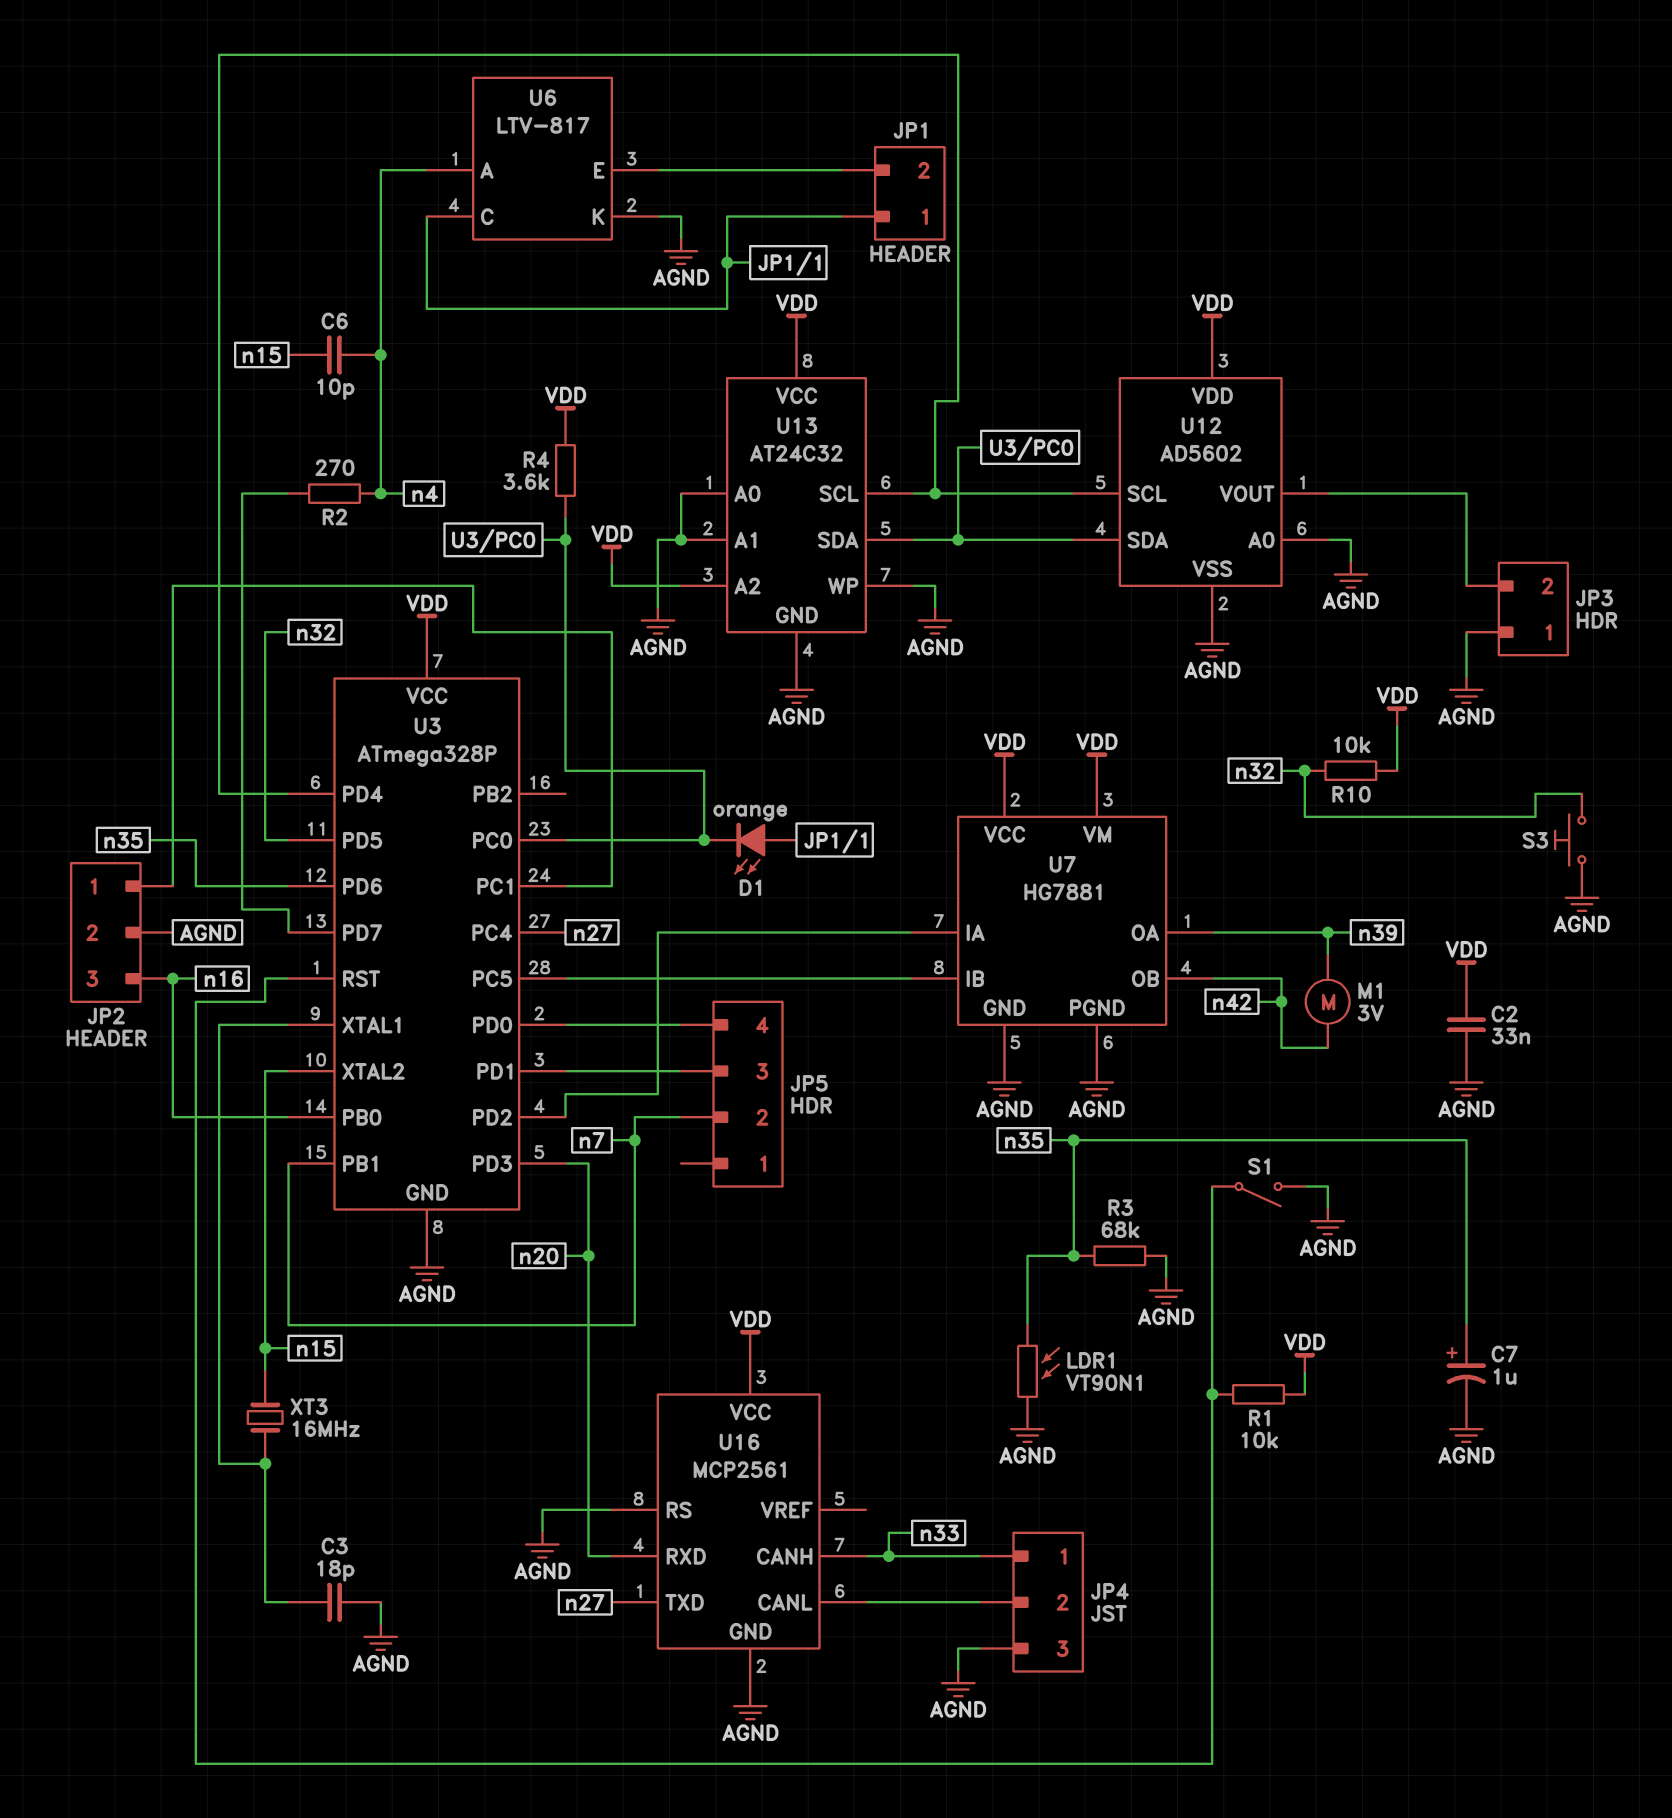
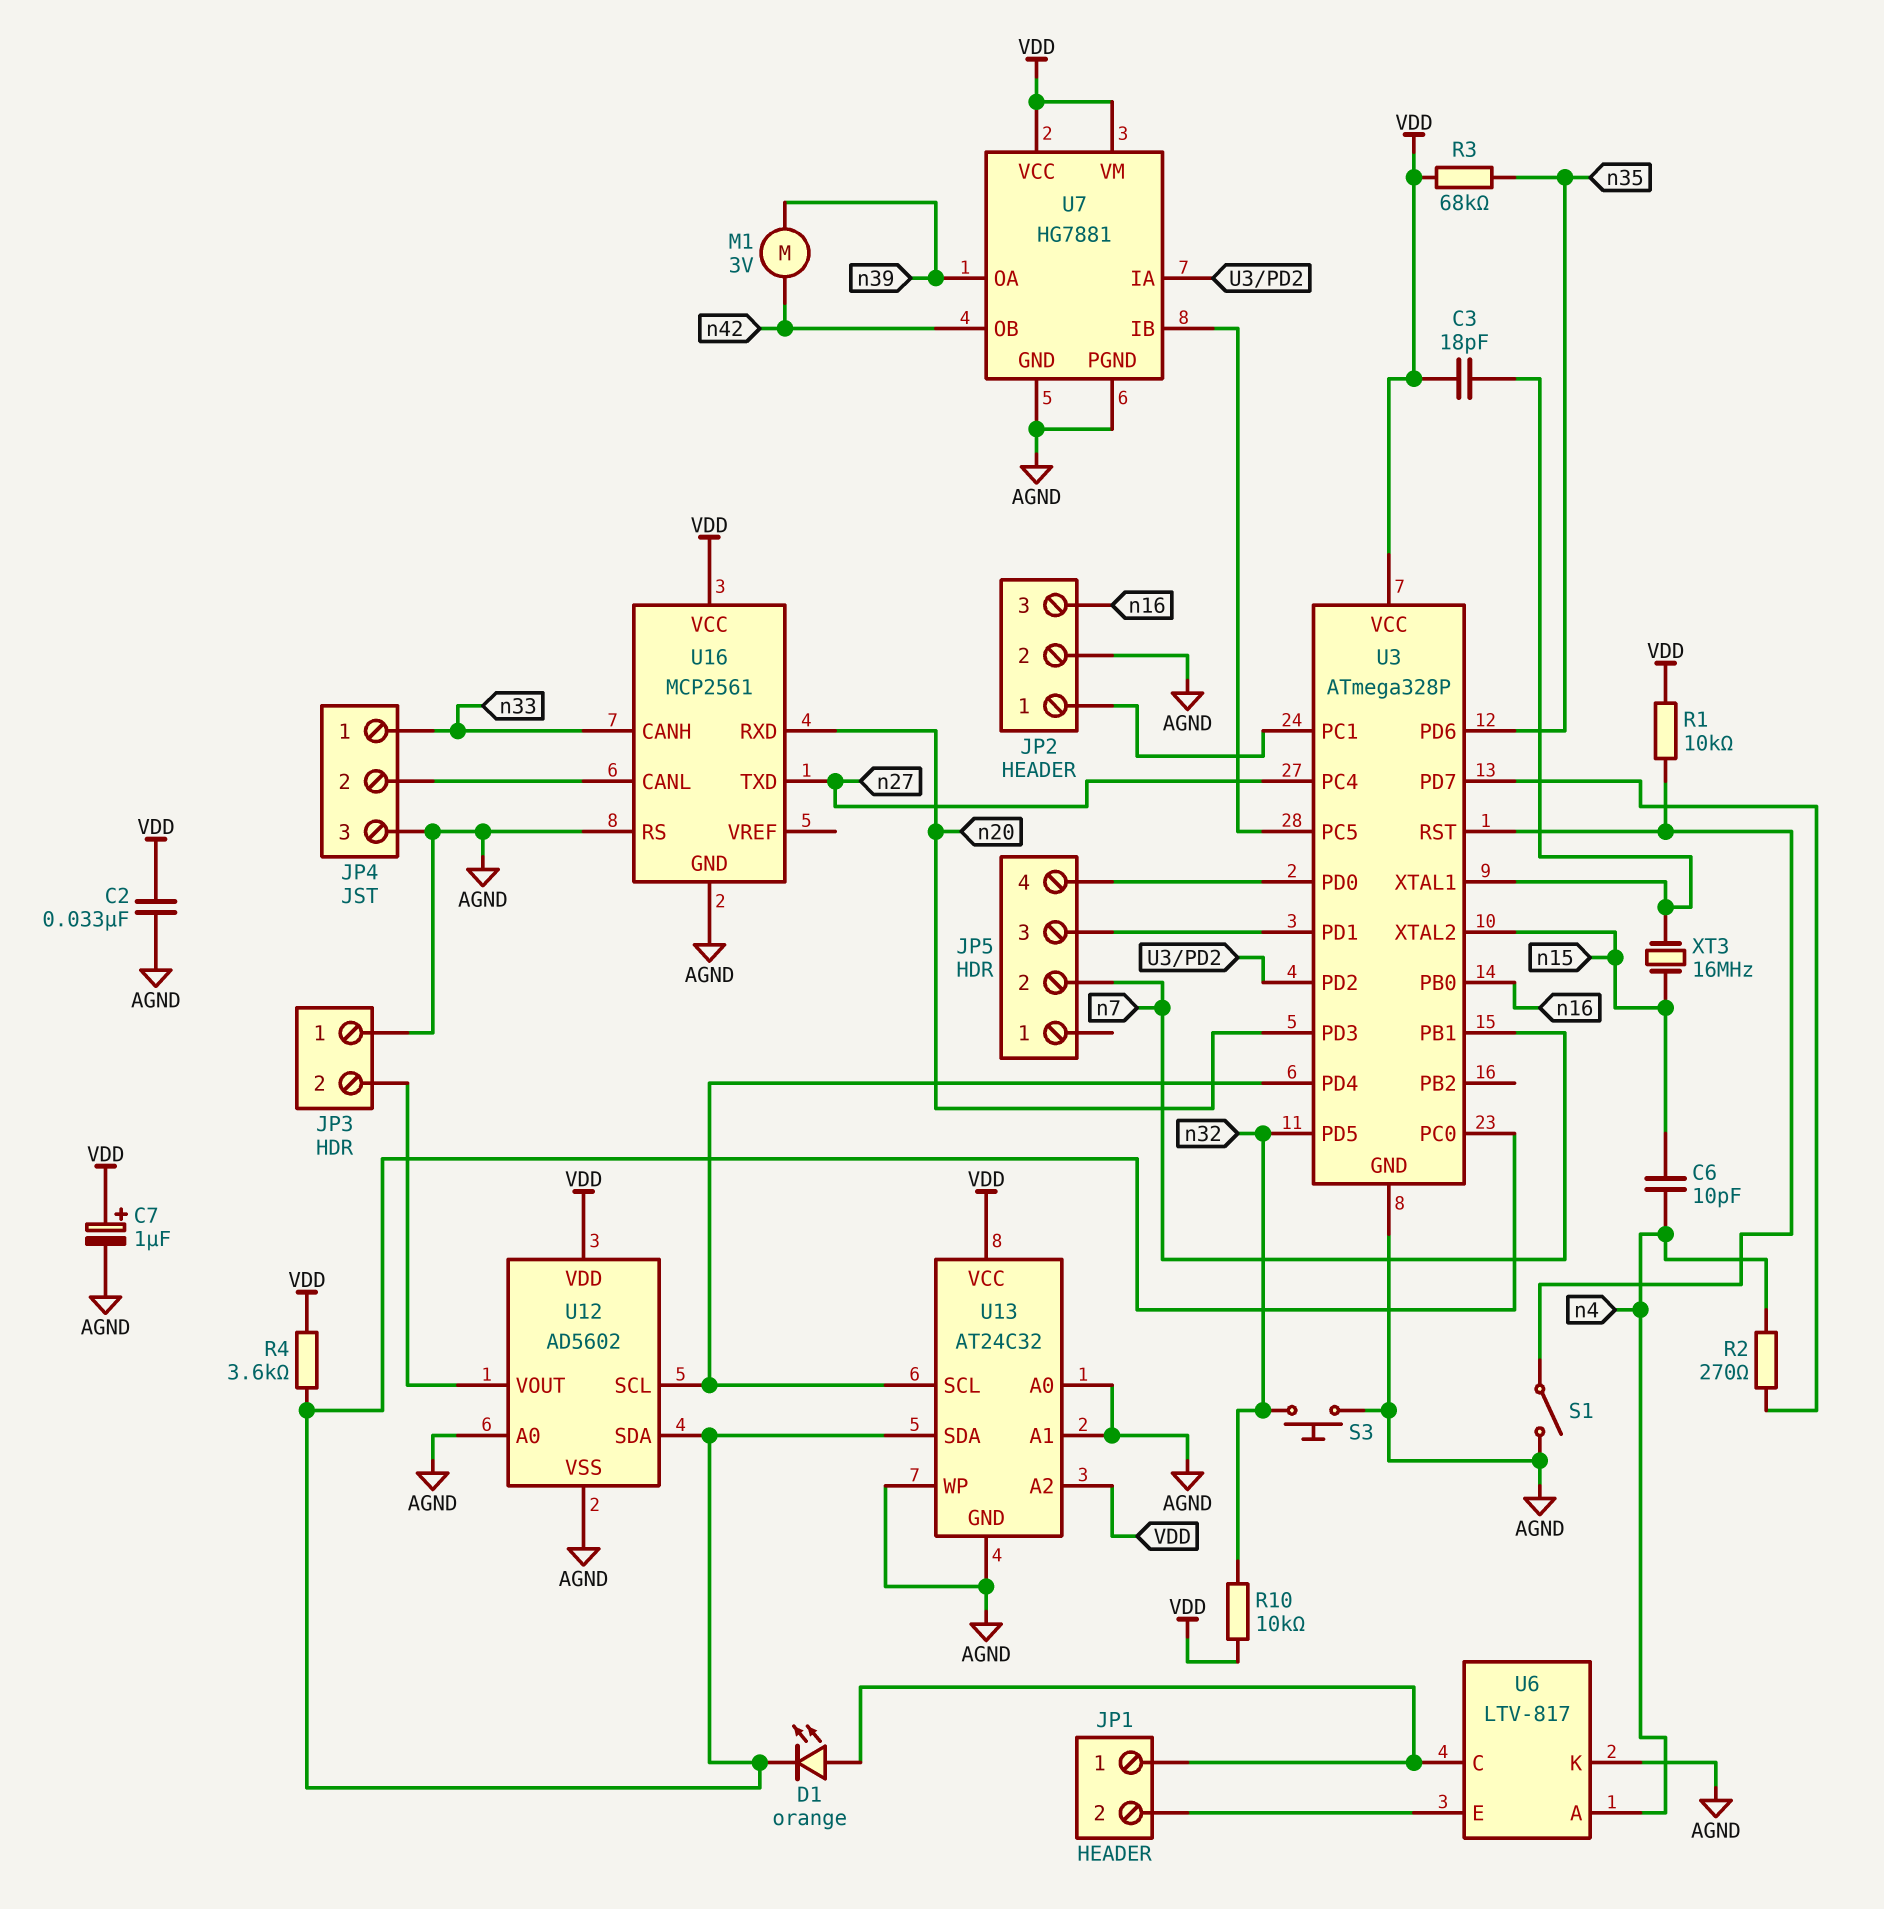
C3: 18pF (AGND, U3/XTAL1) -> 18pF (U3/XTAL1, VDD)
C7: 1uF (plus n35, minus AGND) -> 1uF (plus VDD, minus AGND)
LDR1: VT90N1 (AGND, n35) -> none
R3: 68k (AGND, n35) -> 68k (VDD, n35)

